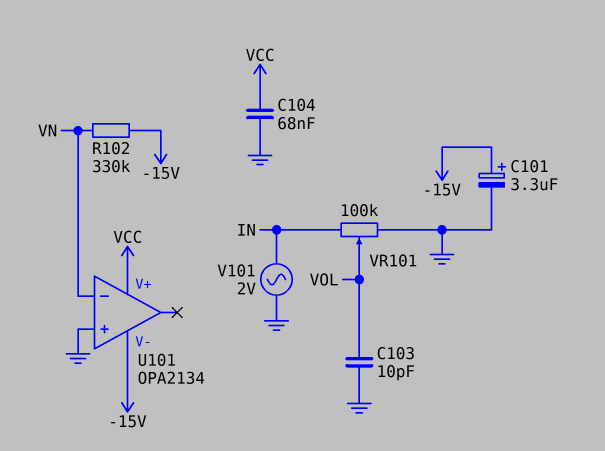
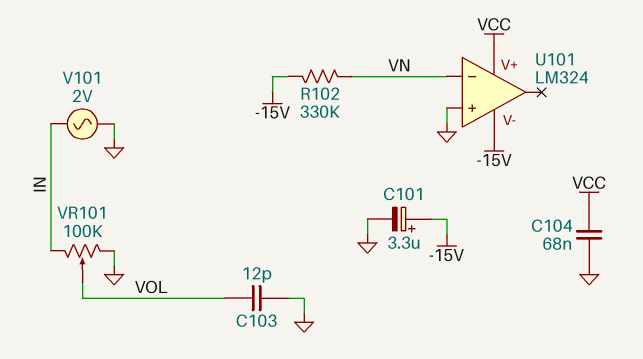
C103: 10pF (GND, VOL) -> 12pF (GND, VOL)
U101: OPA2134 -> LM324

